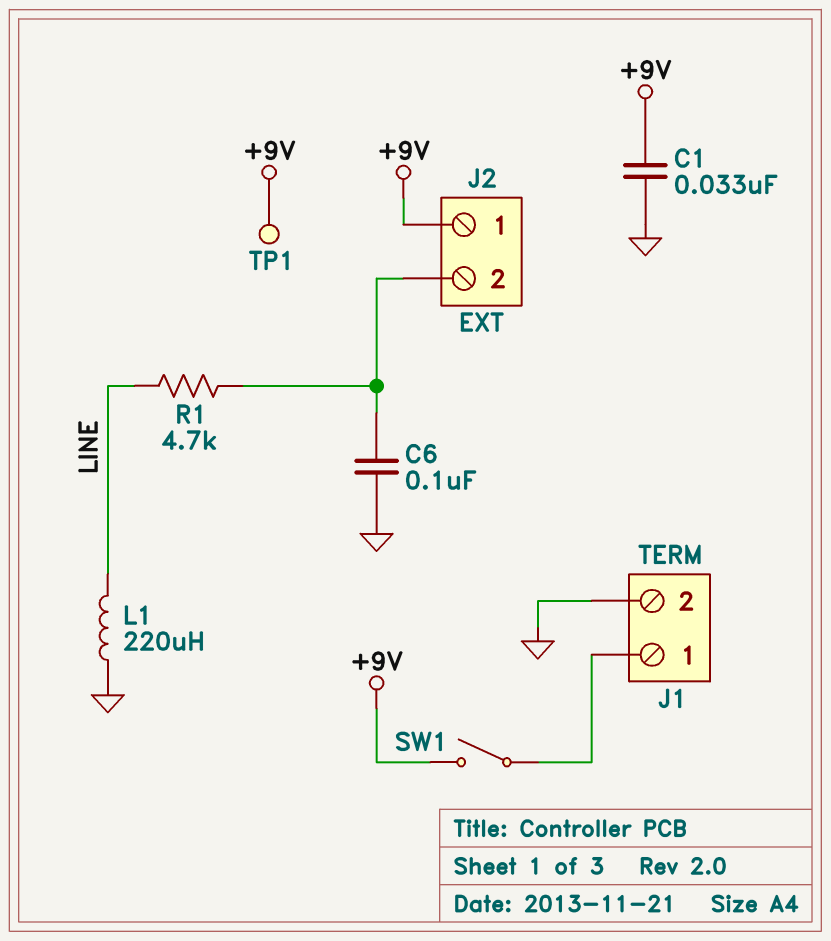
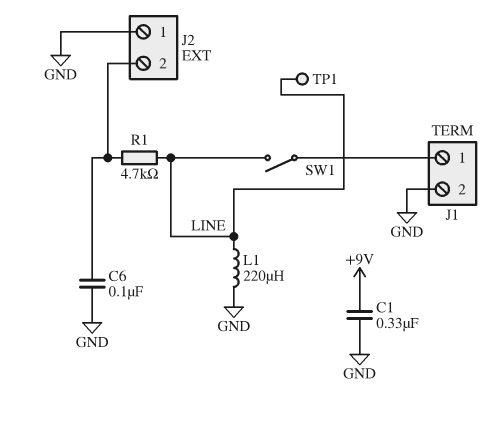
C1: 33nF (+9V, GND) -> 330nF (+9V, GND)
J2 pin 1: +9V -> GND
SW1: switch (+9V, J1/1) -> switch (J1/1, LINE)
TP1: test point (+9V) -> test point (LINE)

